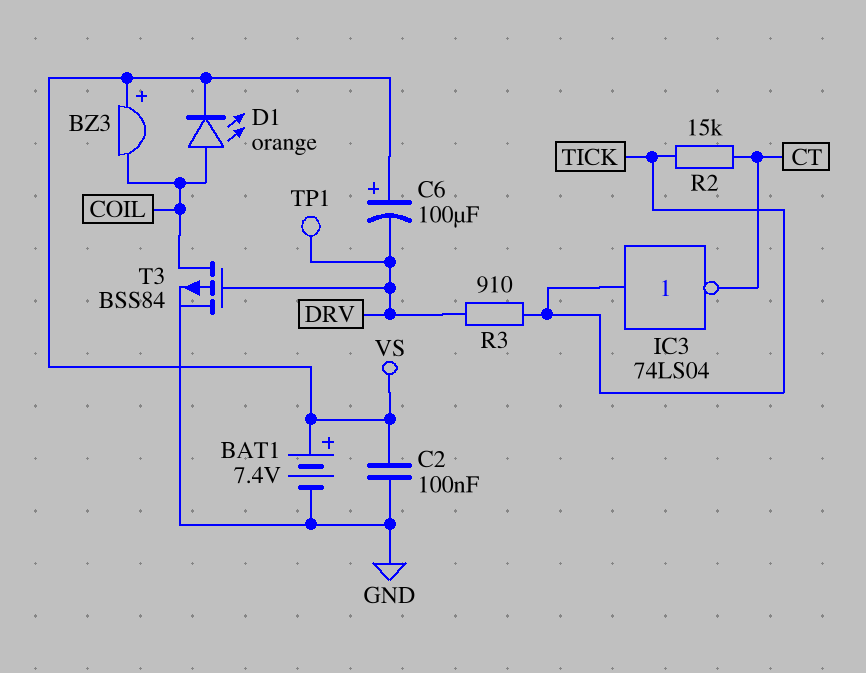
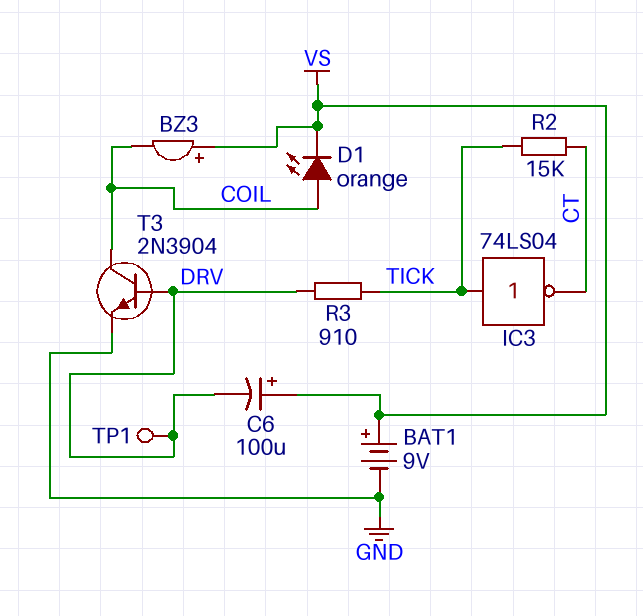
BAT1: 7.4V (plus VS, minus GND) -> 9V (plus VS, minus GND)
C2: 100nF (GND, VS) -> none
T3: PMOS BSS84 (G DRV, D COIL, S GND) -> NPN 2N3904 (B DRV, C COIL, E GND)

